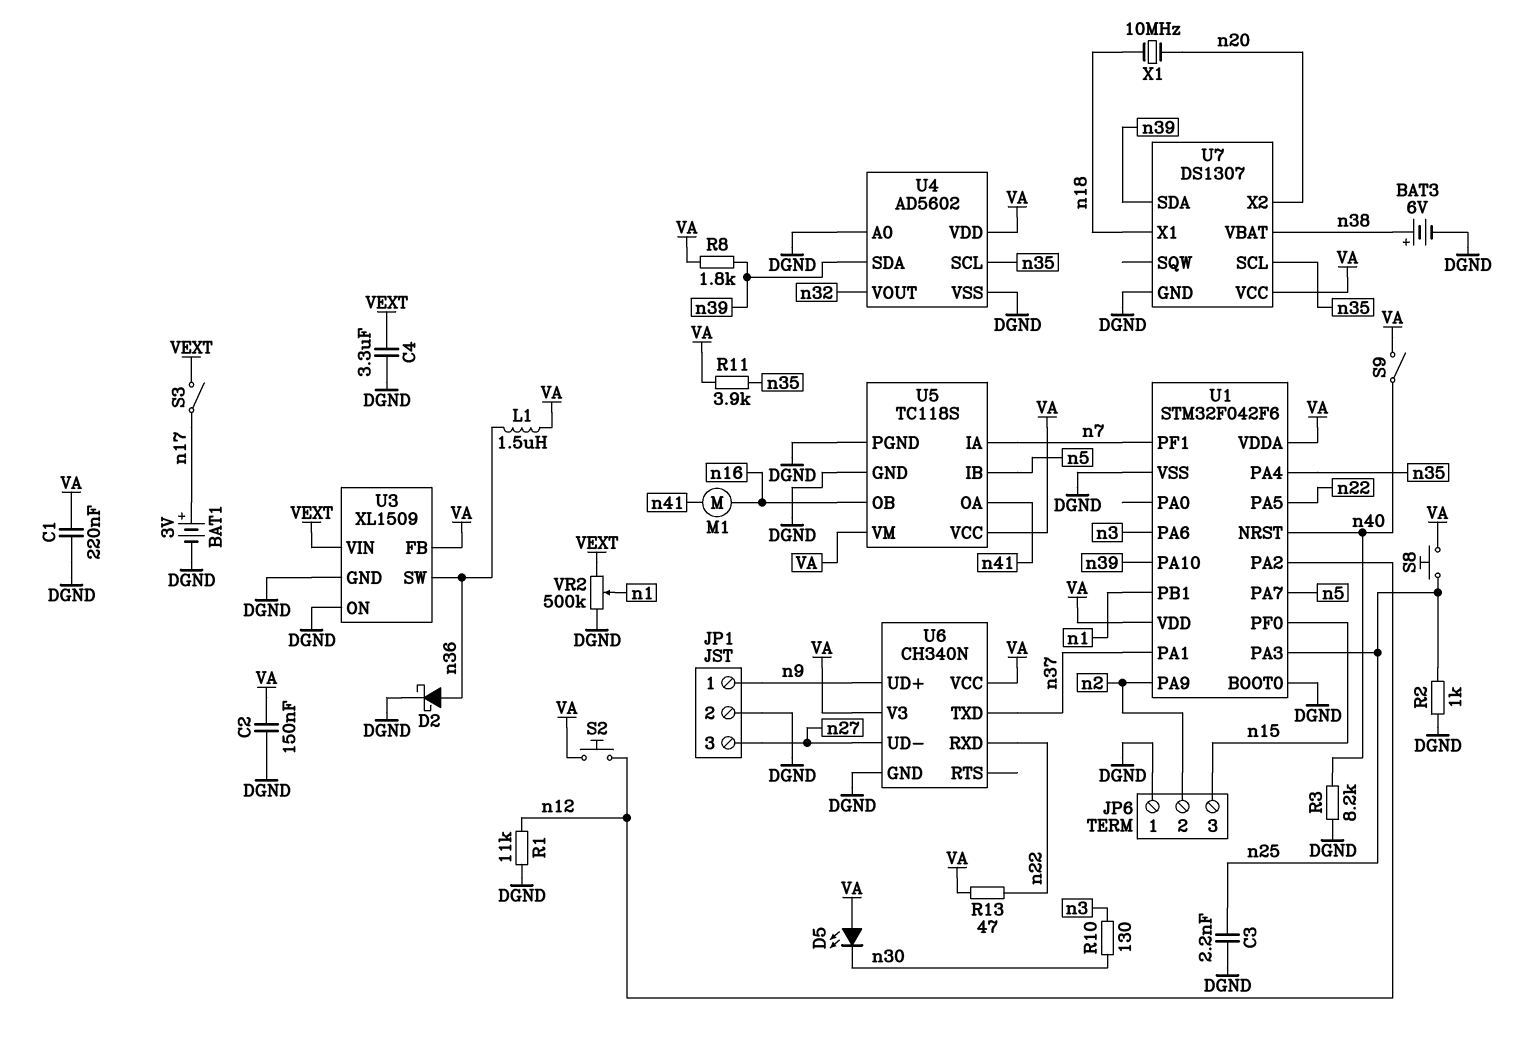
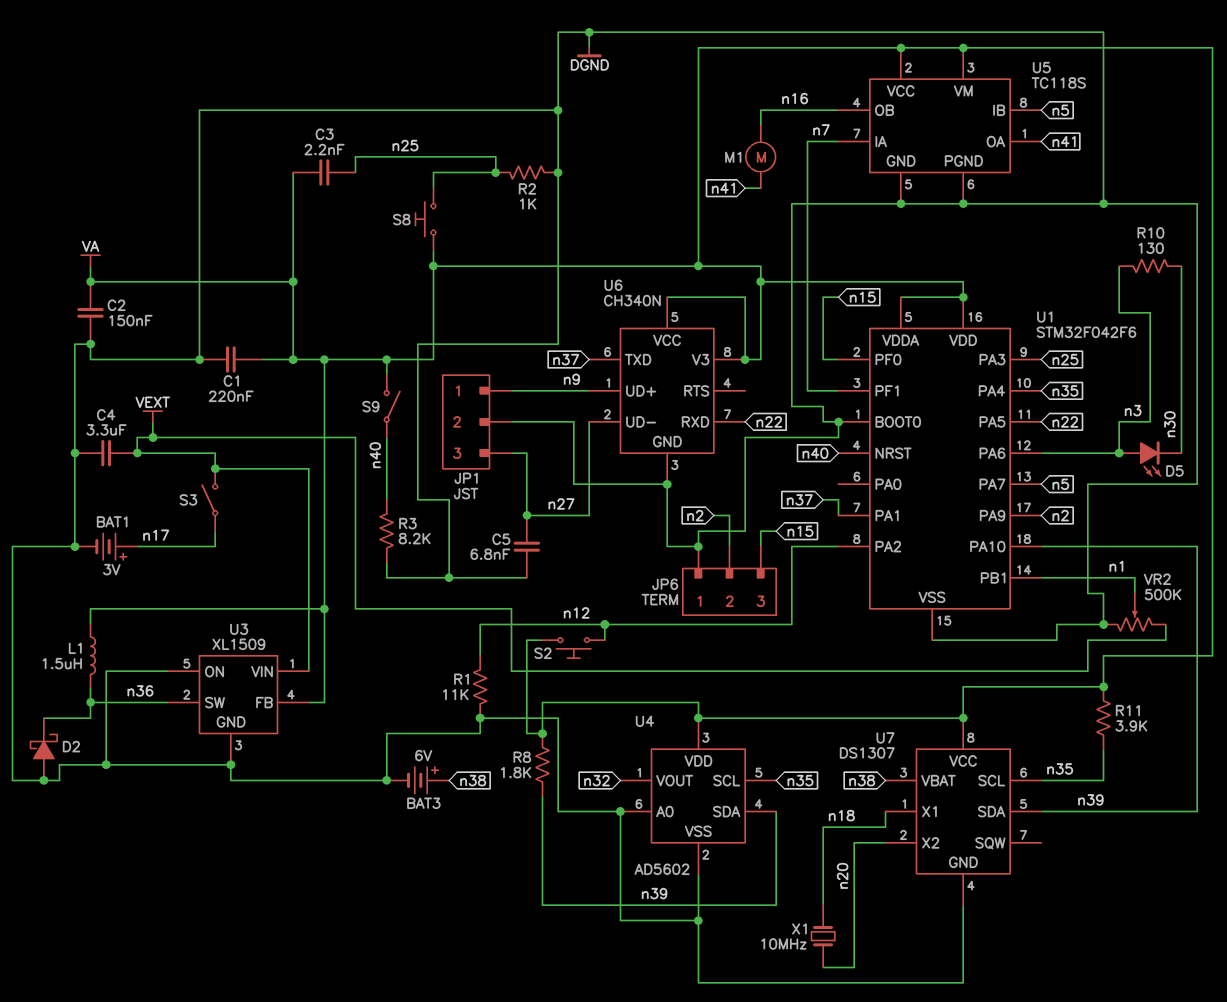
C3: 2.2nF (DGND, n25) -> 2.2nF (VA, n25)
C5: none -> 6.8nF (DGND, n27)
D2: schottky (A n36, K DGND) -> schottky (A DGND, K n36)
D5: LED (A VA, K n30) -> LED (A n3, K n30)
R13: 47 (VA, n22) -> none

